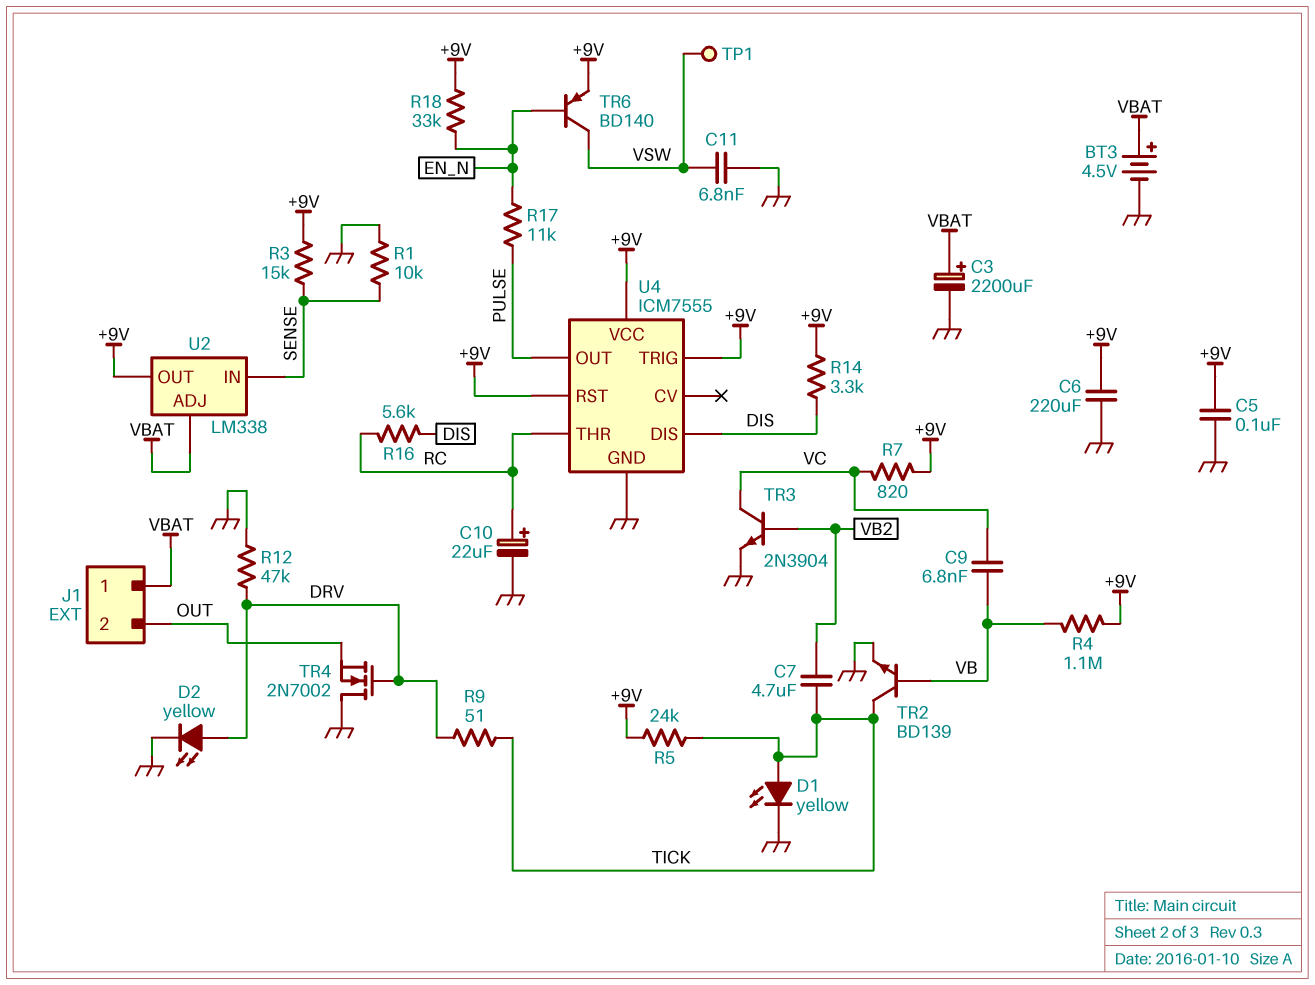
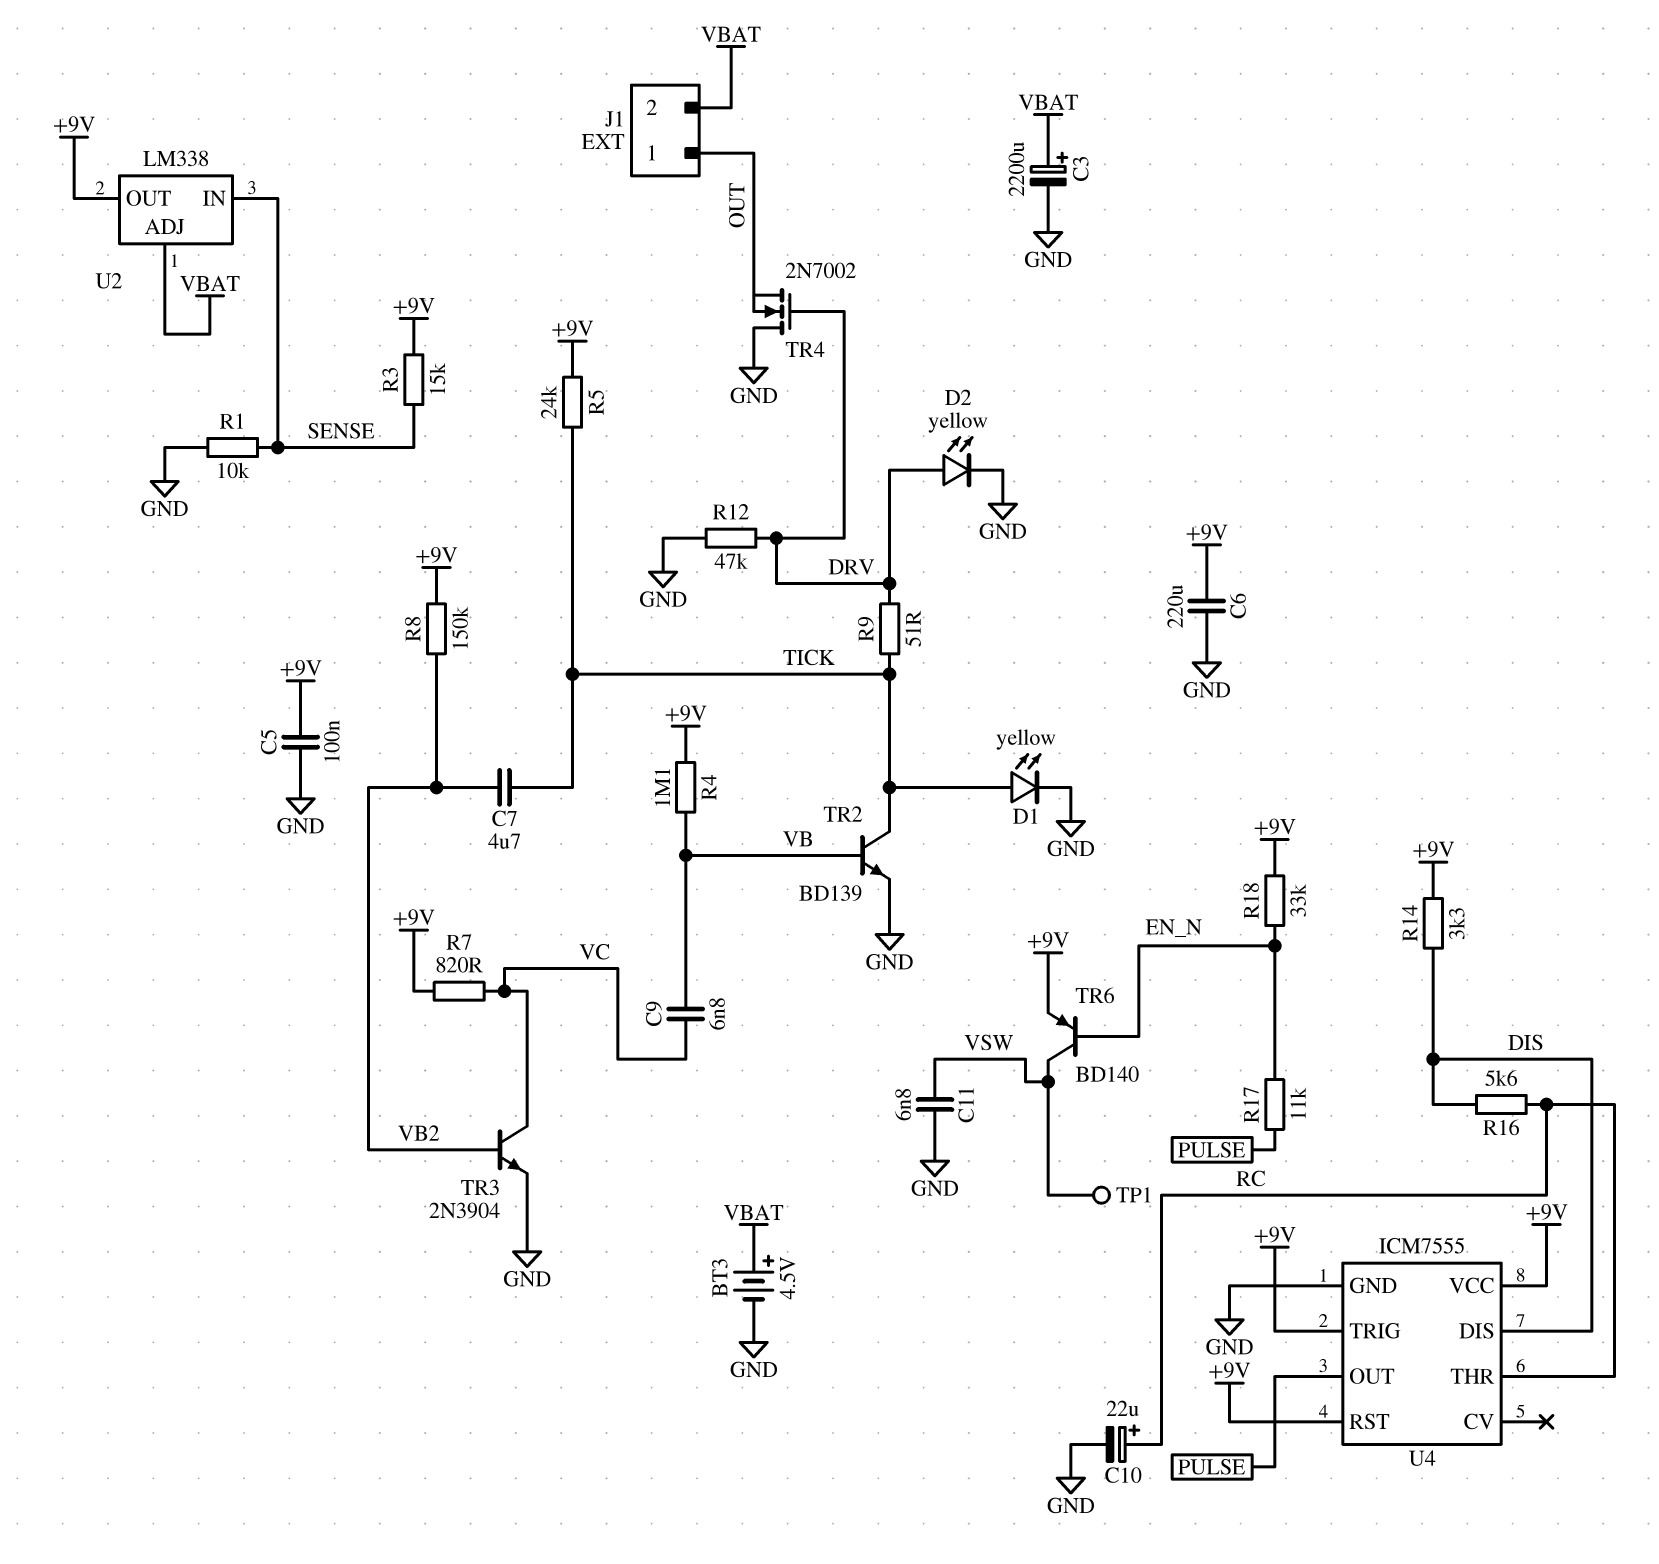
J1 pin 1: VBAT -> OUT
J1 pin 2: OUT -> VBAT
R8: none -> 150k (+9V, VB2)

